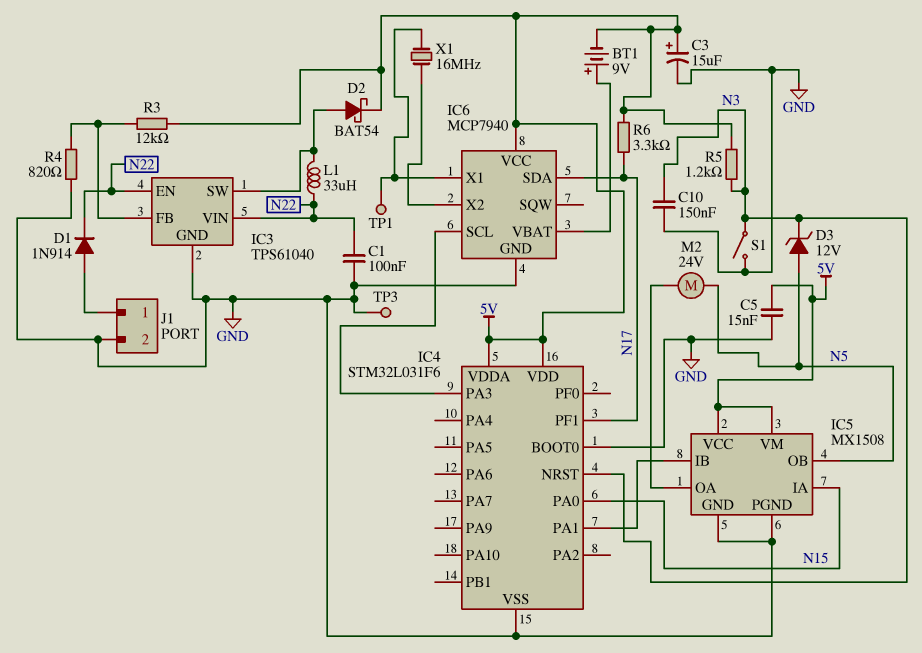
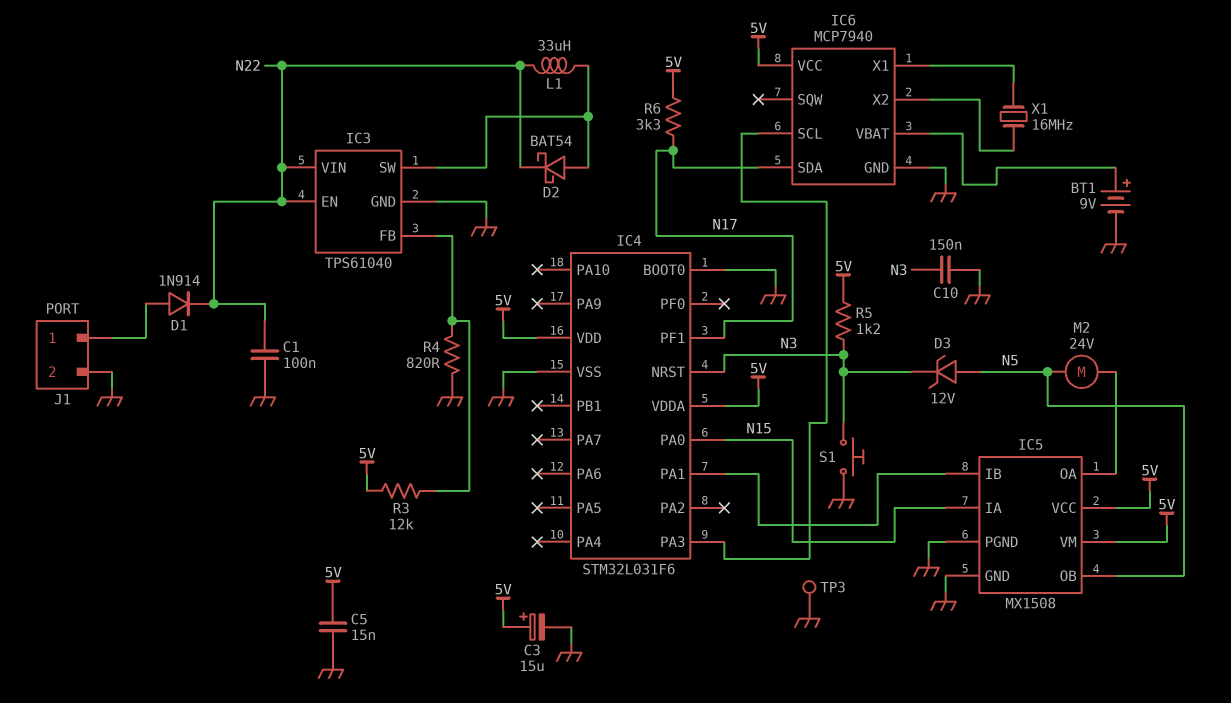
BT1: 9V (plus IC6/VBAT, minus 5V) -> 9V (plus IC6/VBAT, minus GND)
D2: schottky BAT54 (A IC3/SW, K 5V) -> schottky BAT54 (A IC3/SW, K N22)
S1: switch (GND, N3) -> button (GND, N3)
TP1: test point (IC6/X1) -> none

